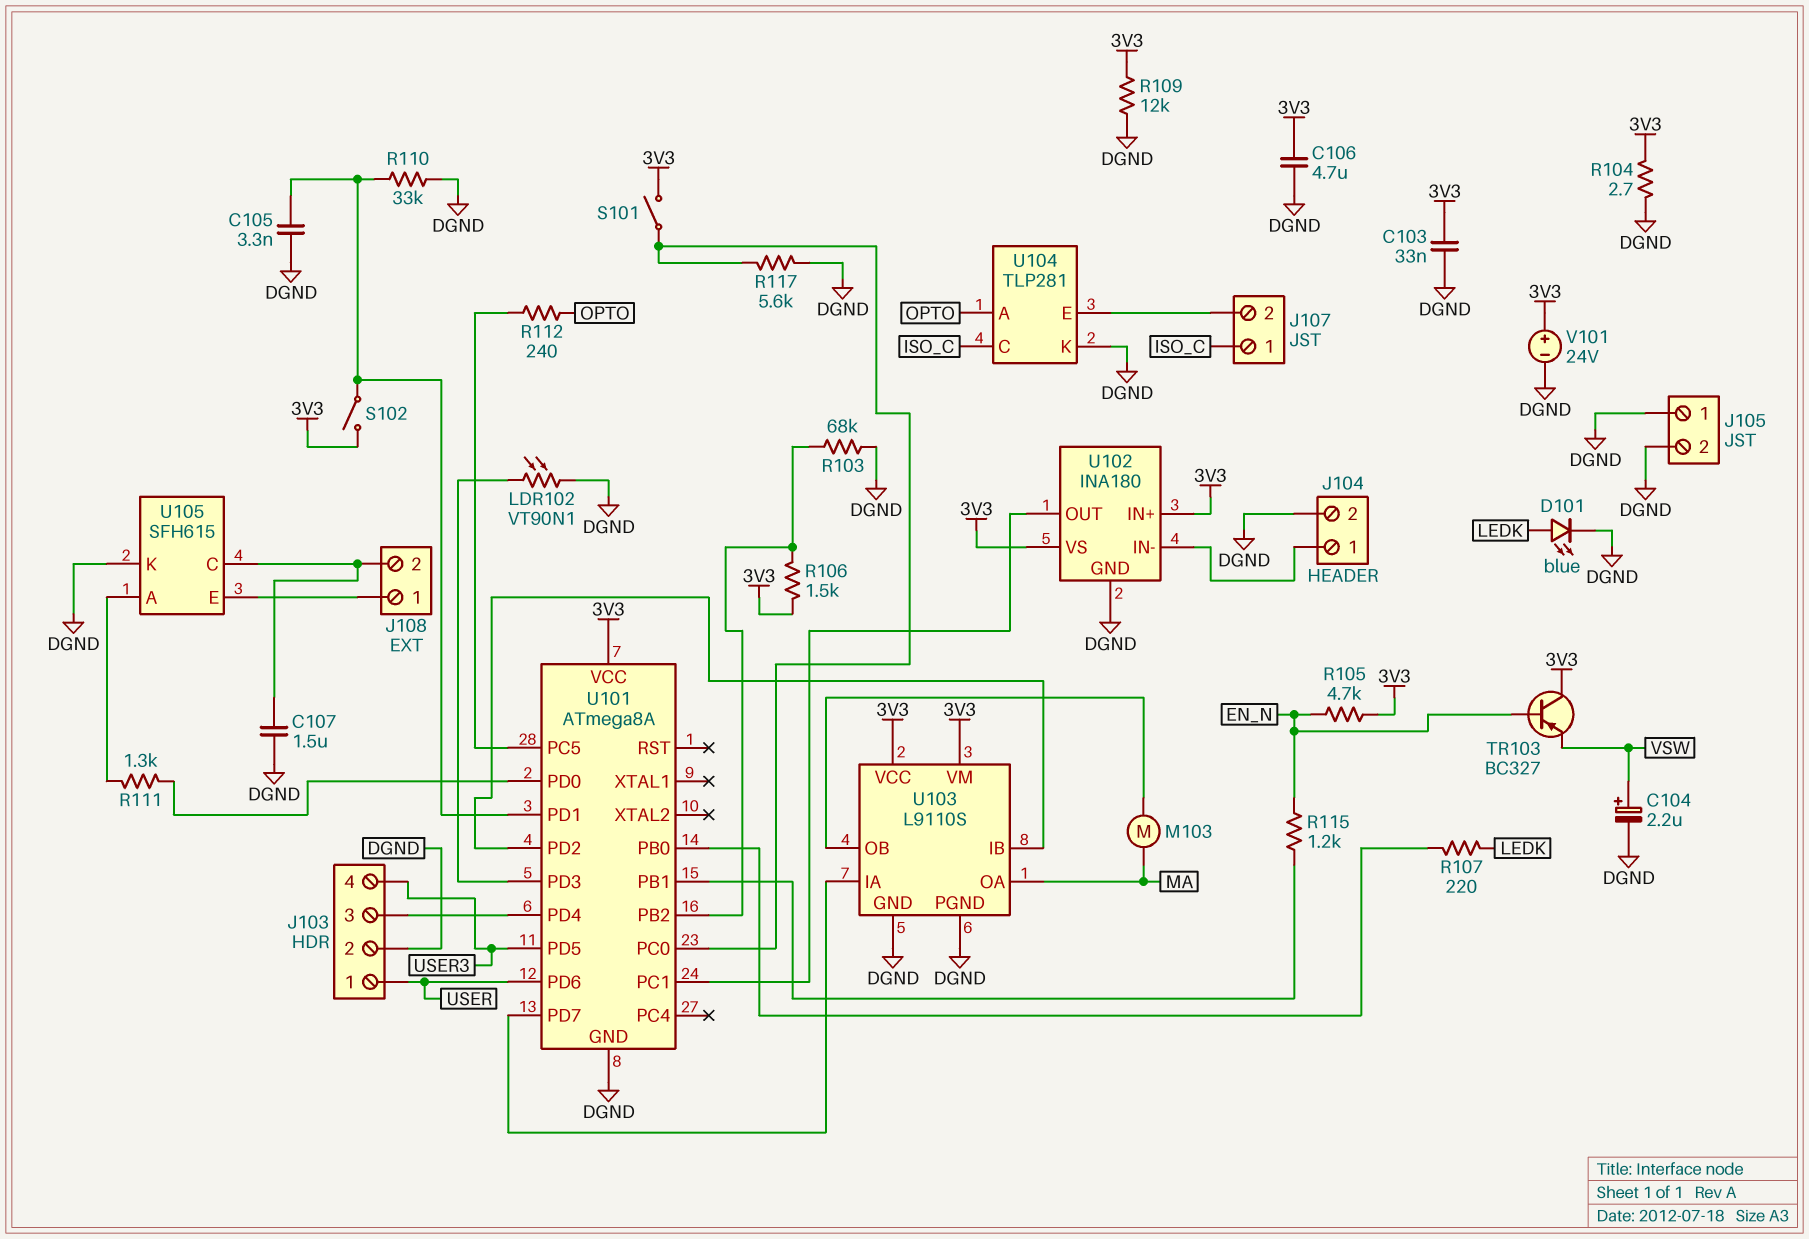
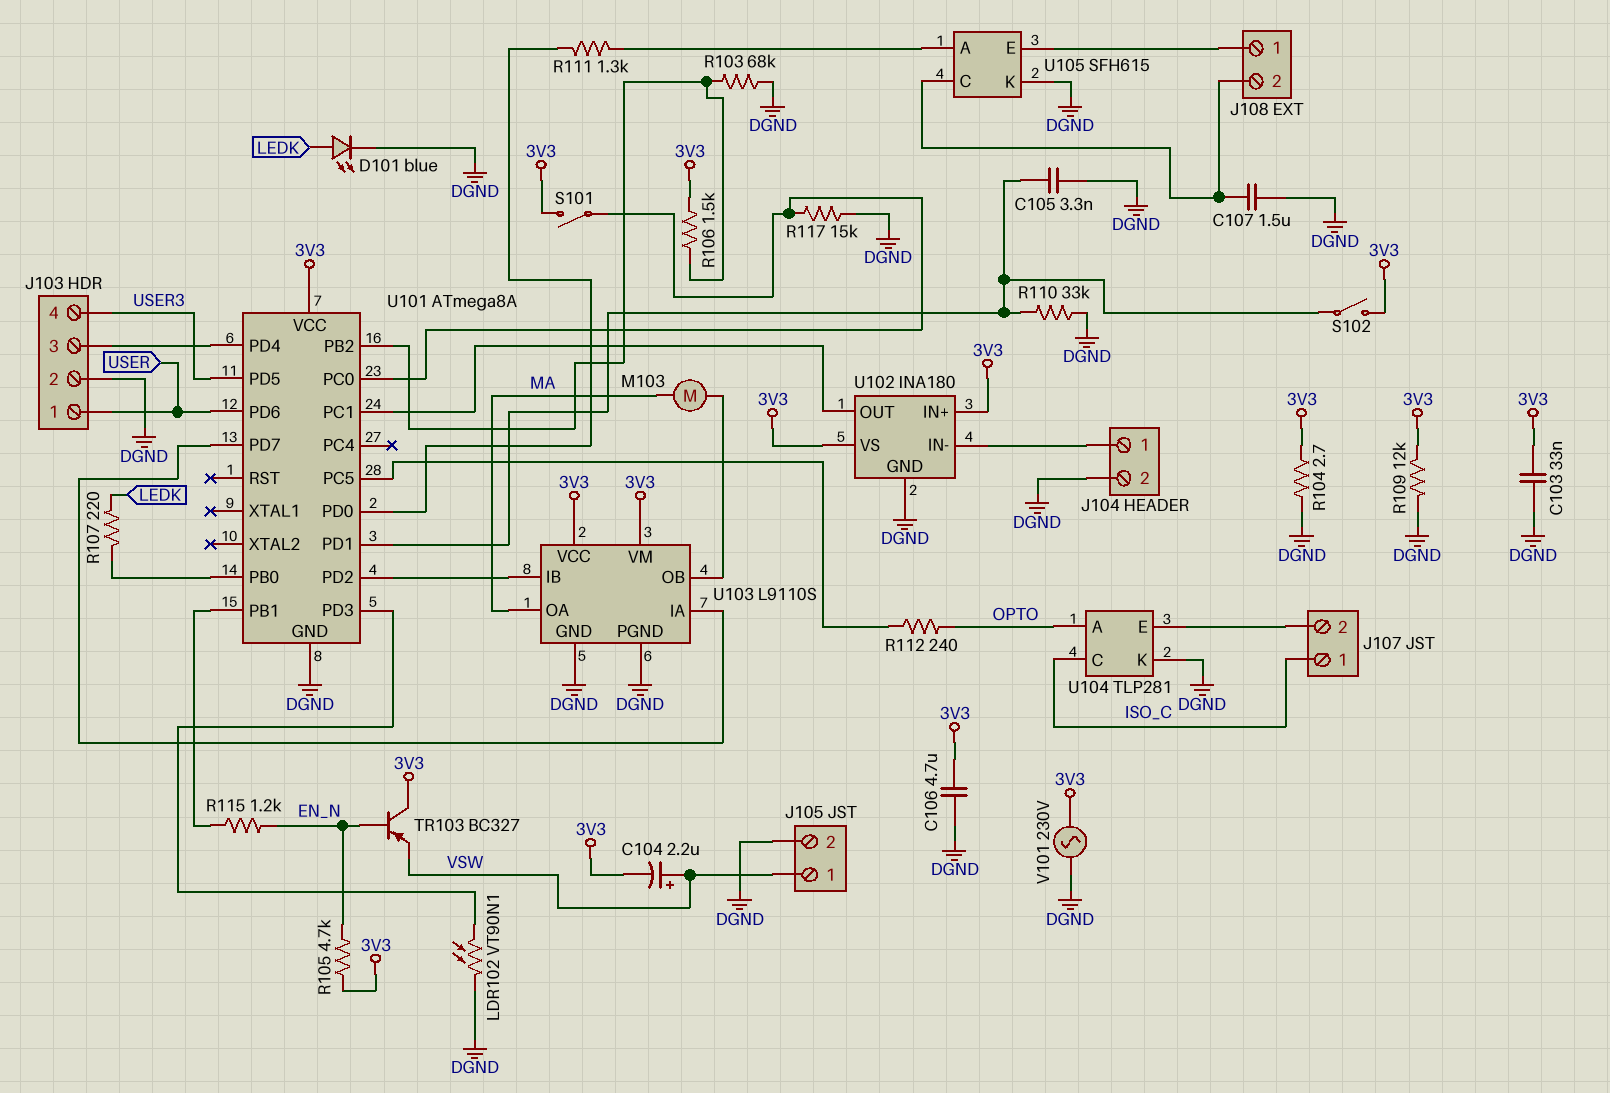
C104: 2.2uF (plus VSW, minus DGND) -> 2.2uF (plus VSW, minus 3V3)
J105 pin 1: DGND -> VSW
R117: 5.6k (DGND, U101/PC0) -> 15k (DGND, U101/PC0)
V101: 24V (plus 3V3, minus DGND) -> AC 230V (3V3, DGND)

